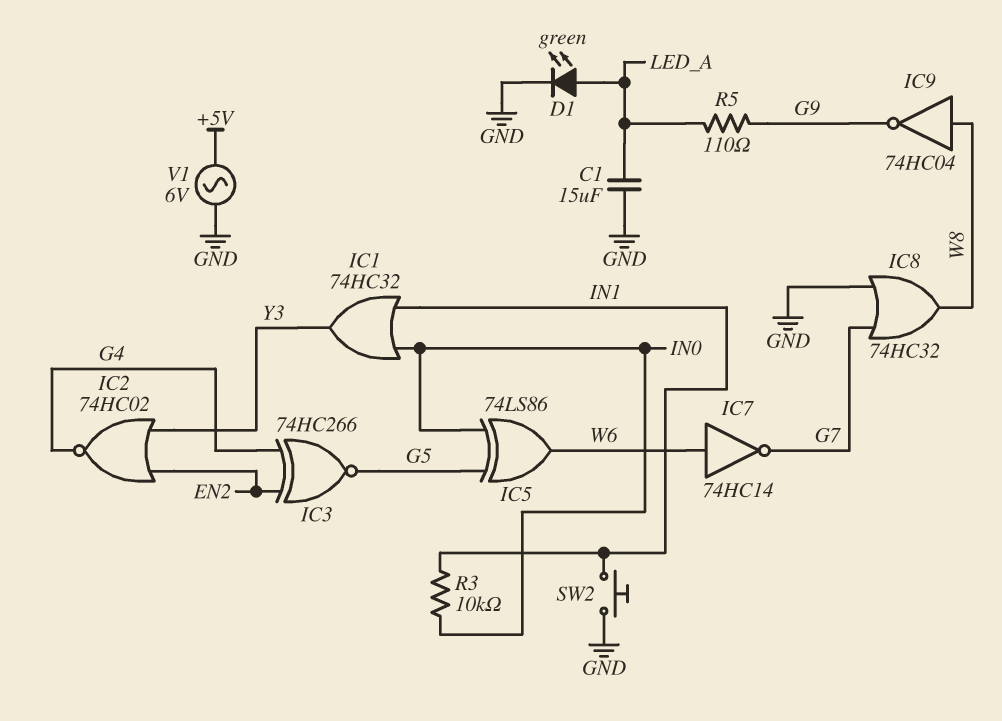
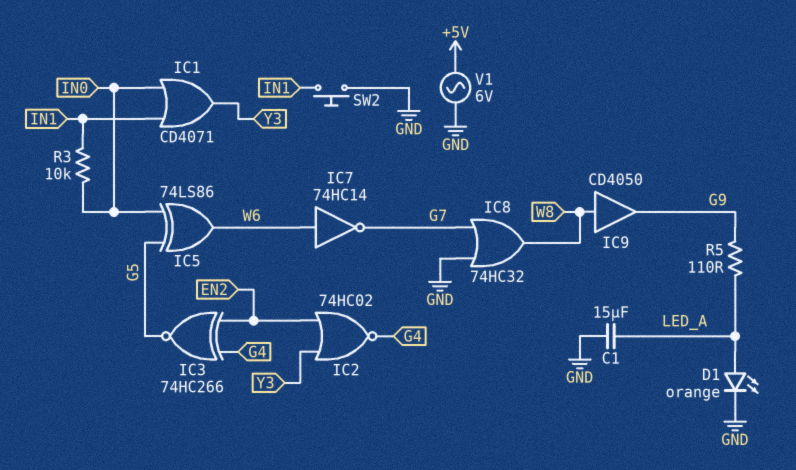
D1: LED green (A LED_A, K GND) -> LED orange (A LED_A, K GND)
IC1: OR 74HC32 (in IN0, in IN1, out Y3) -> OR CD4071 (in IN0, in IN1, out Y3)
IC9: NOT 74HC04 (in W8, out G9) -> buffer CD4050 (in W8, out G9)

